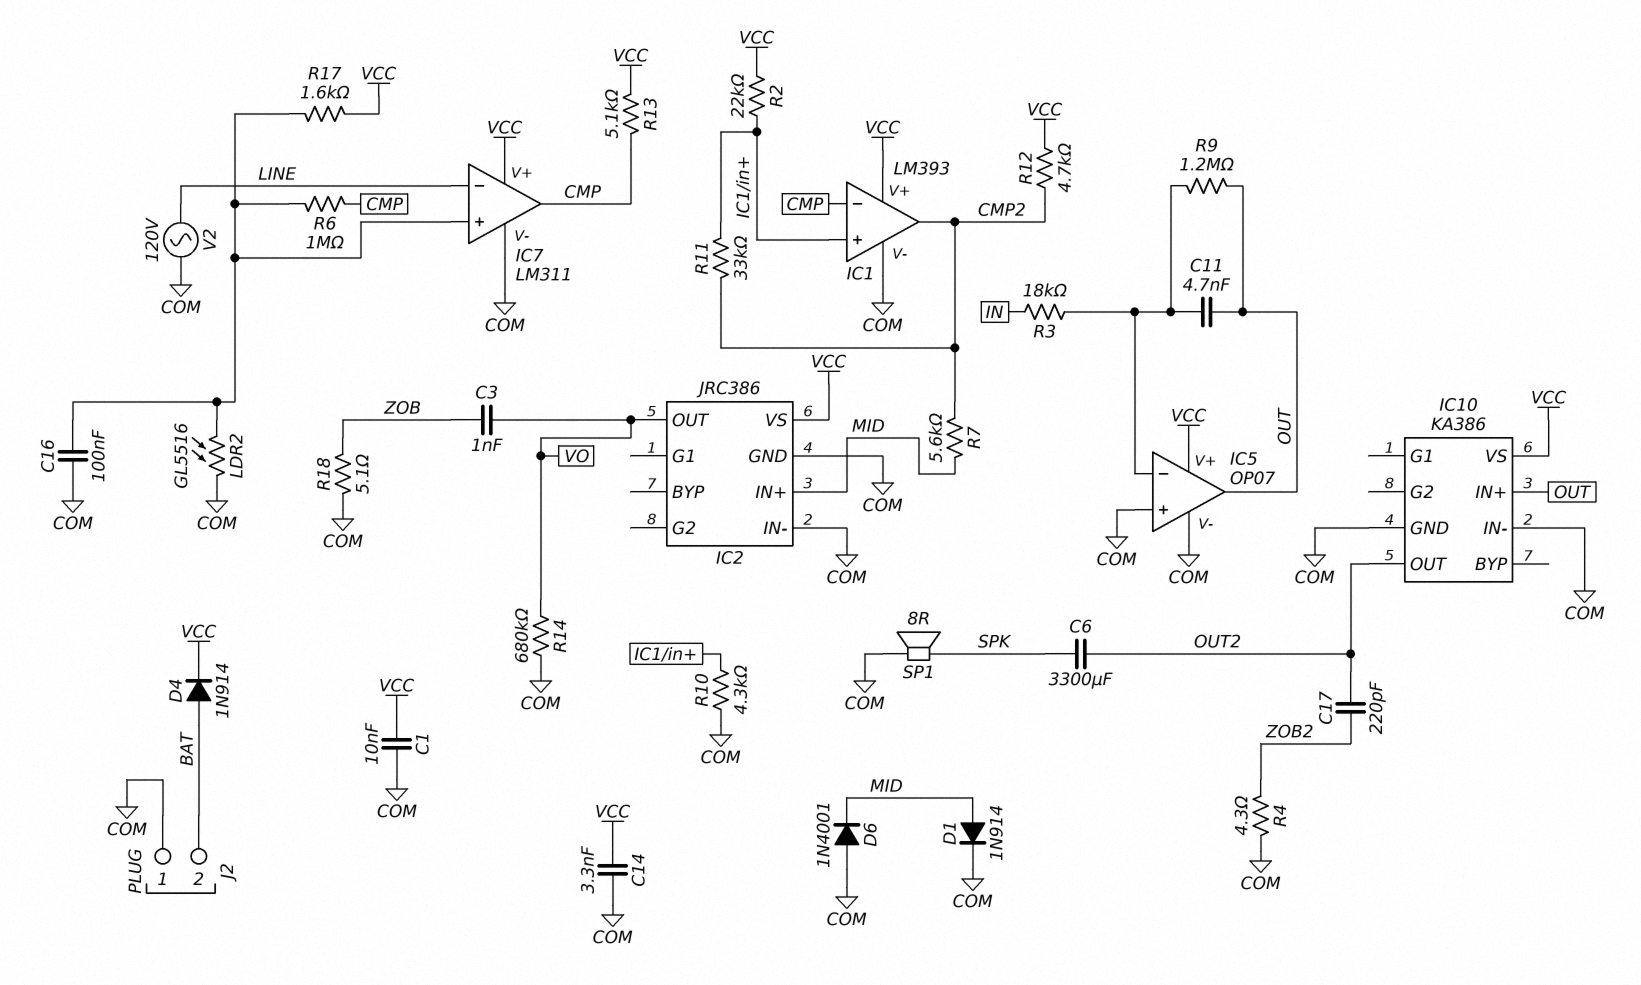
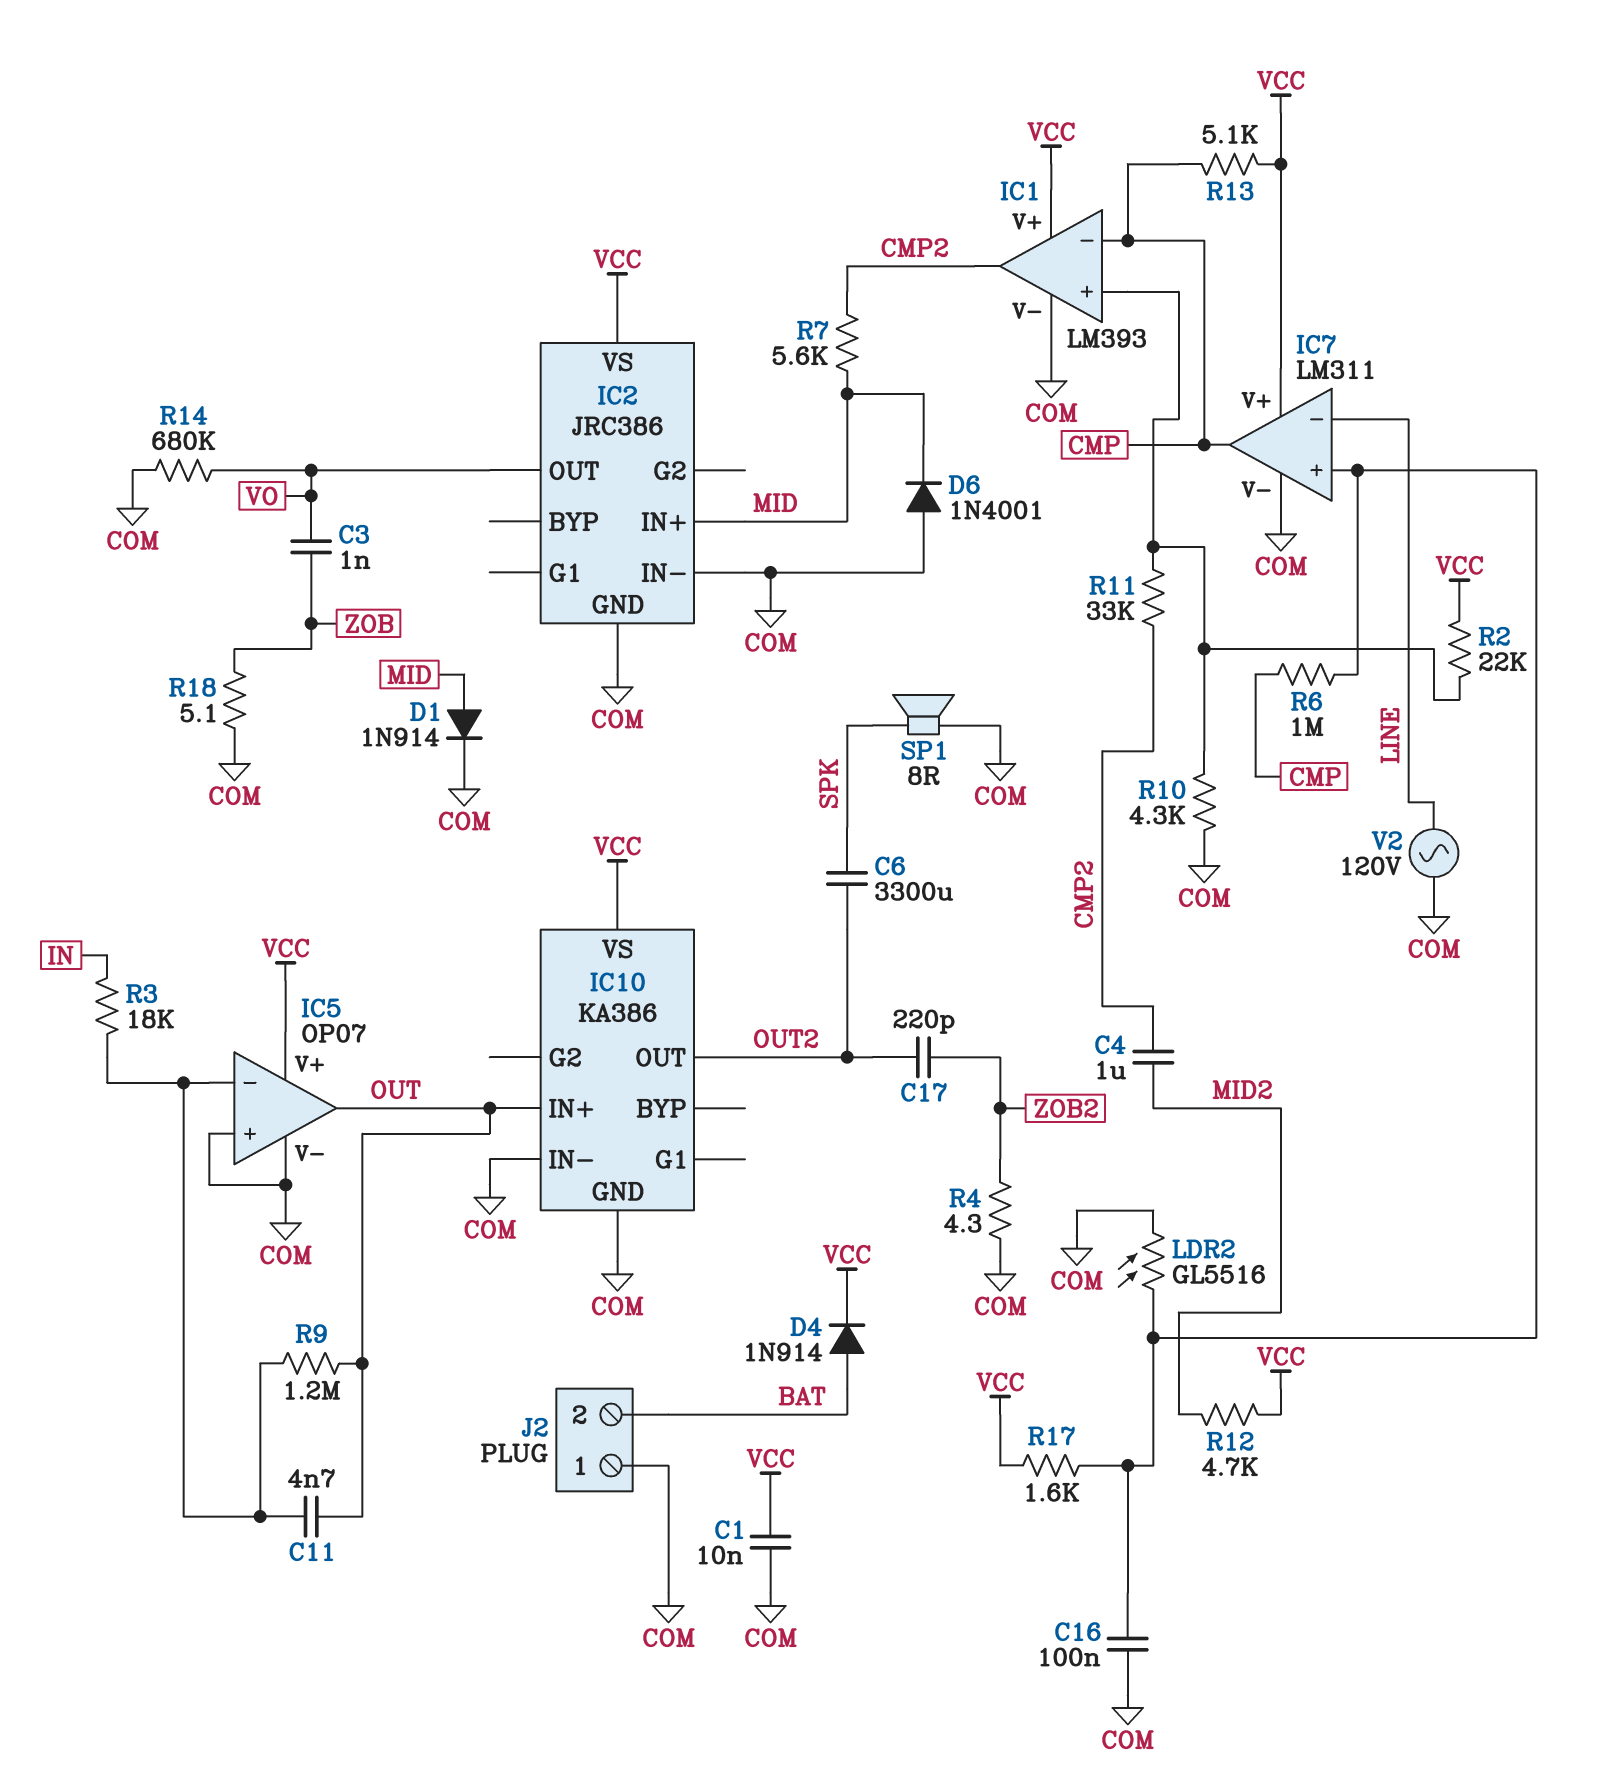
C4: none -> 1uF (CMP2, MID2)
C14: 3.3nF (COM, VCC) -> none
R12: 4.7k (CMP2, VCC) -> 4.7k (MID2, VCC)

